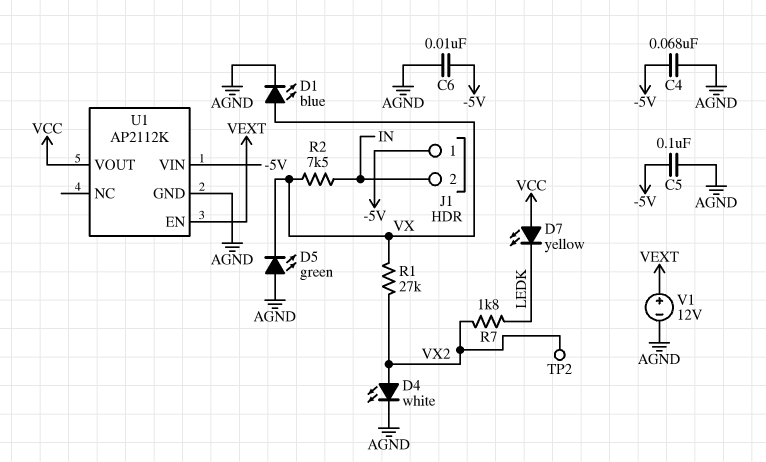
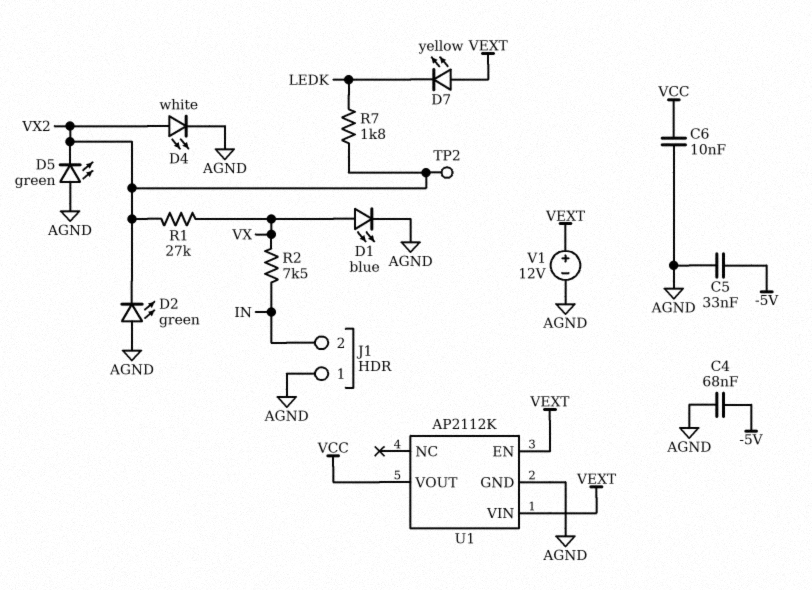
C5: 100nF (-5V, AGND) -> 33nF (-5V, AGND)
C6: 10nF (-5V, AGND) -> 10nF (AGND, VCC)
D2: none -> LED green (A AGND, K VX2)
D5: LED green (A AGND, K VX) -> LED green (A AGND, K VX2)
D7: LED yellow (A VCC, K LEDK) -> LED yellow (A VEXT, K LEDK)
J1 pin 1: -5V -> AGND
U1 pin VIN: -5V -> VEXT

